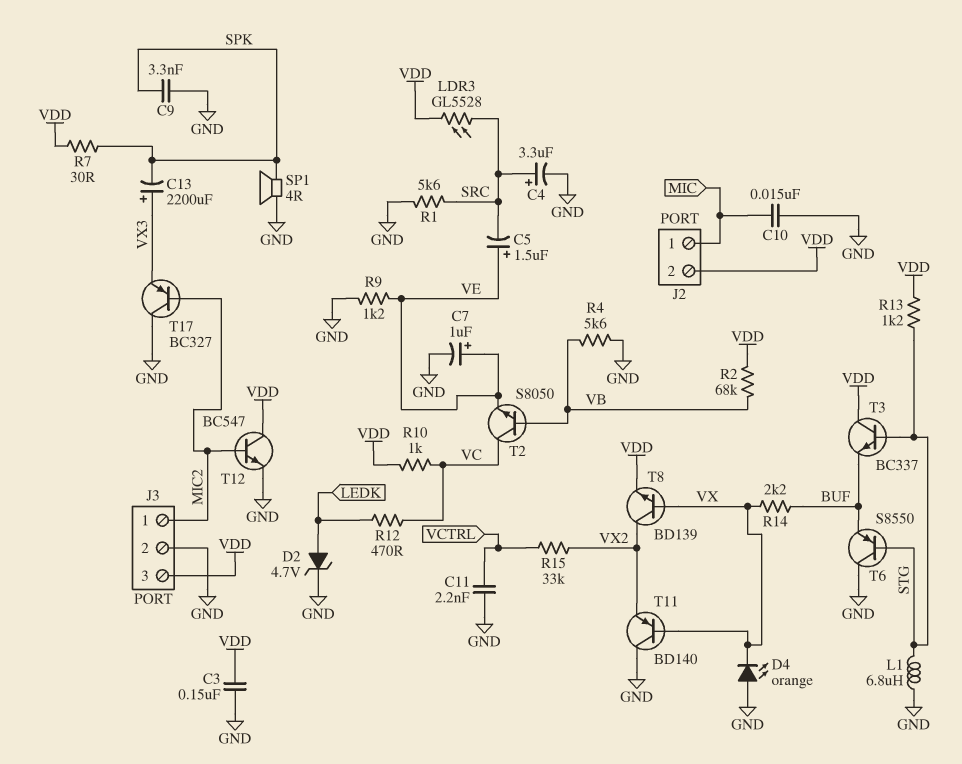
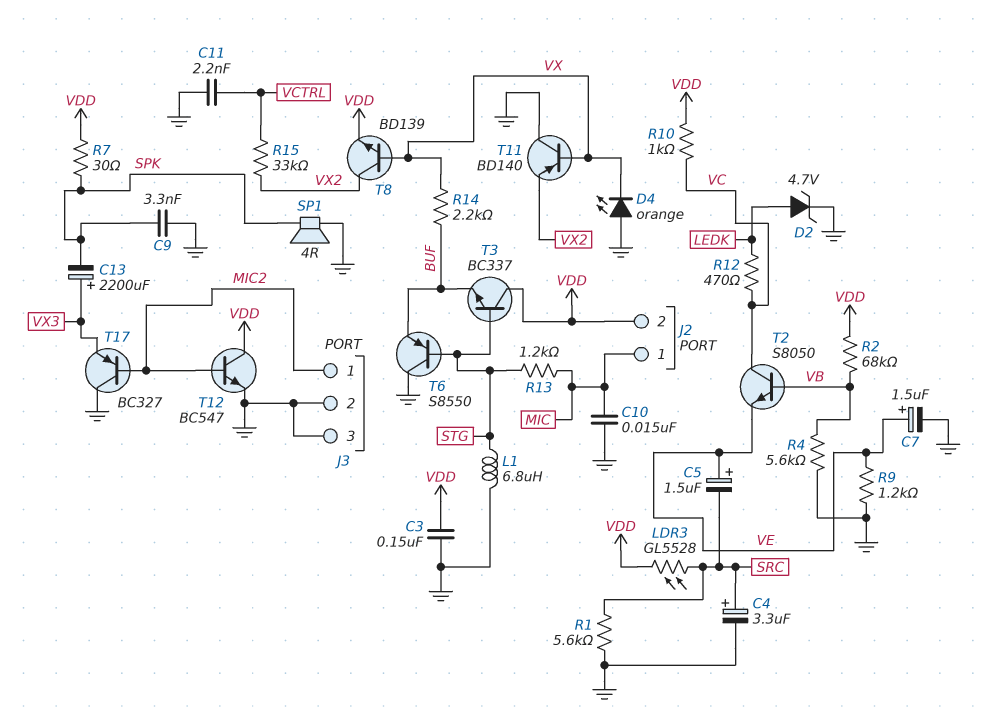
C7: 1uF (plus VE, minus GND) -> 1.5uF (plus VE, minus GND)
J3 pin 3: VDD -> GND
R13: 1.2k (STG, VDD) -> 1.2k (MIC, STG)

